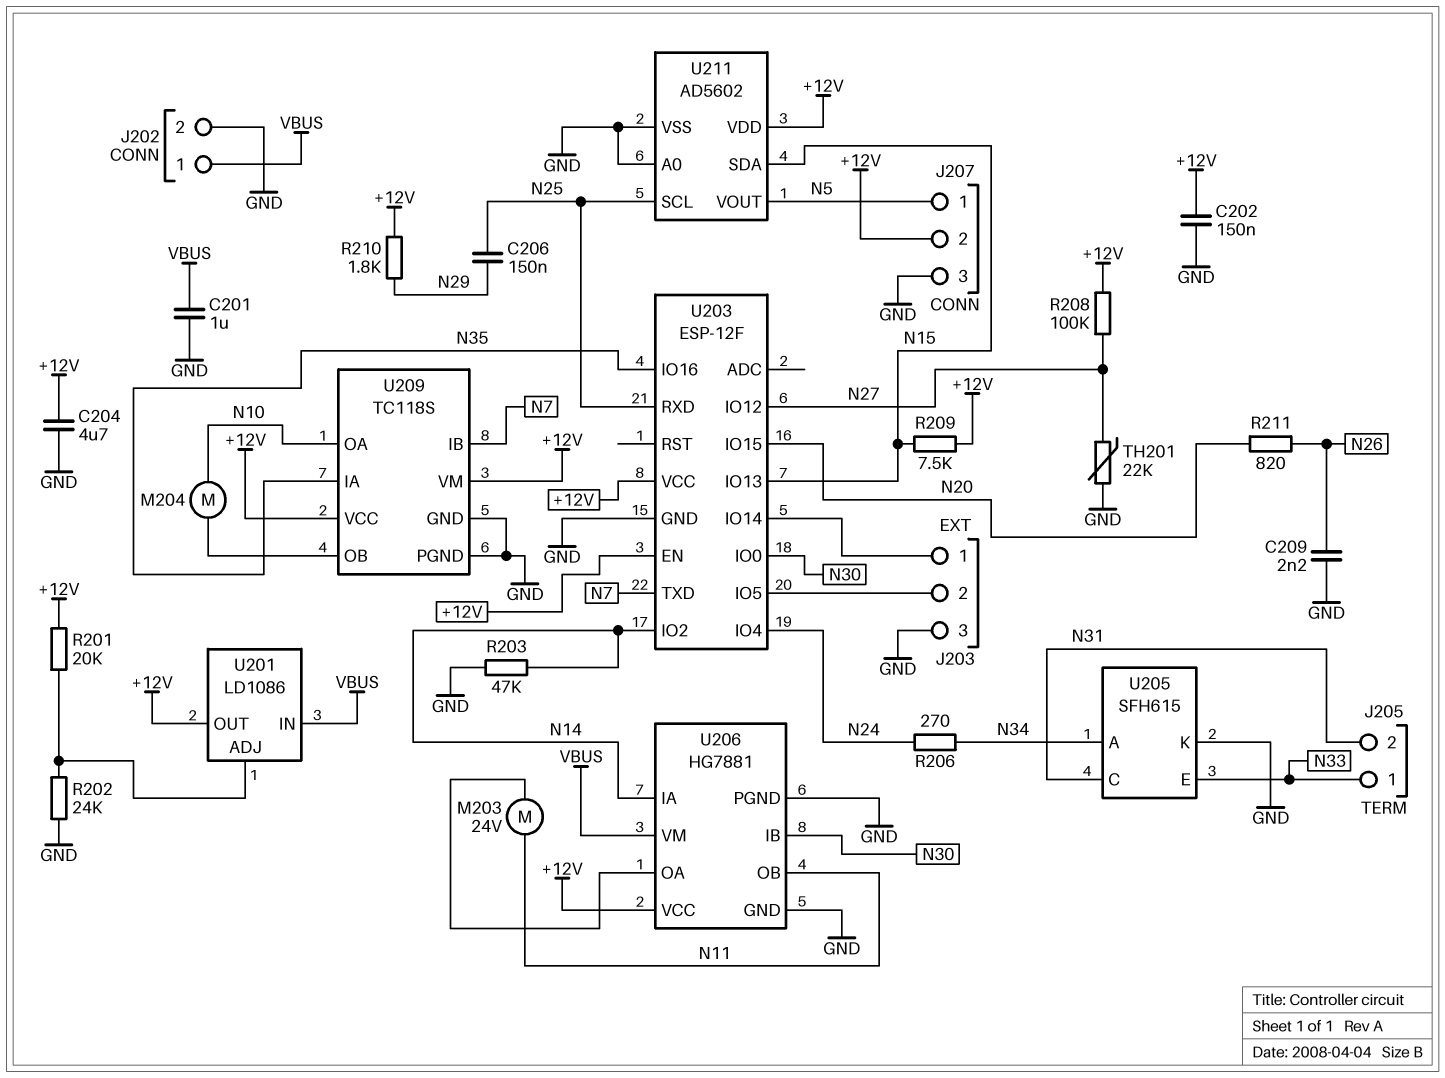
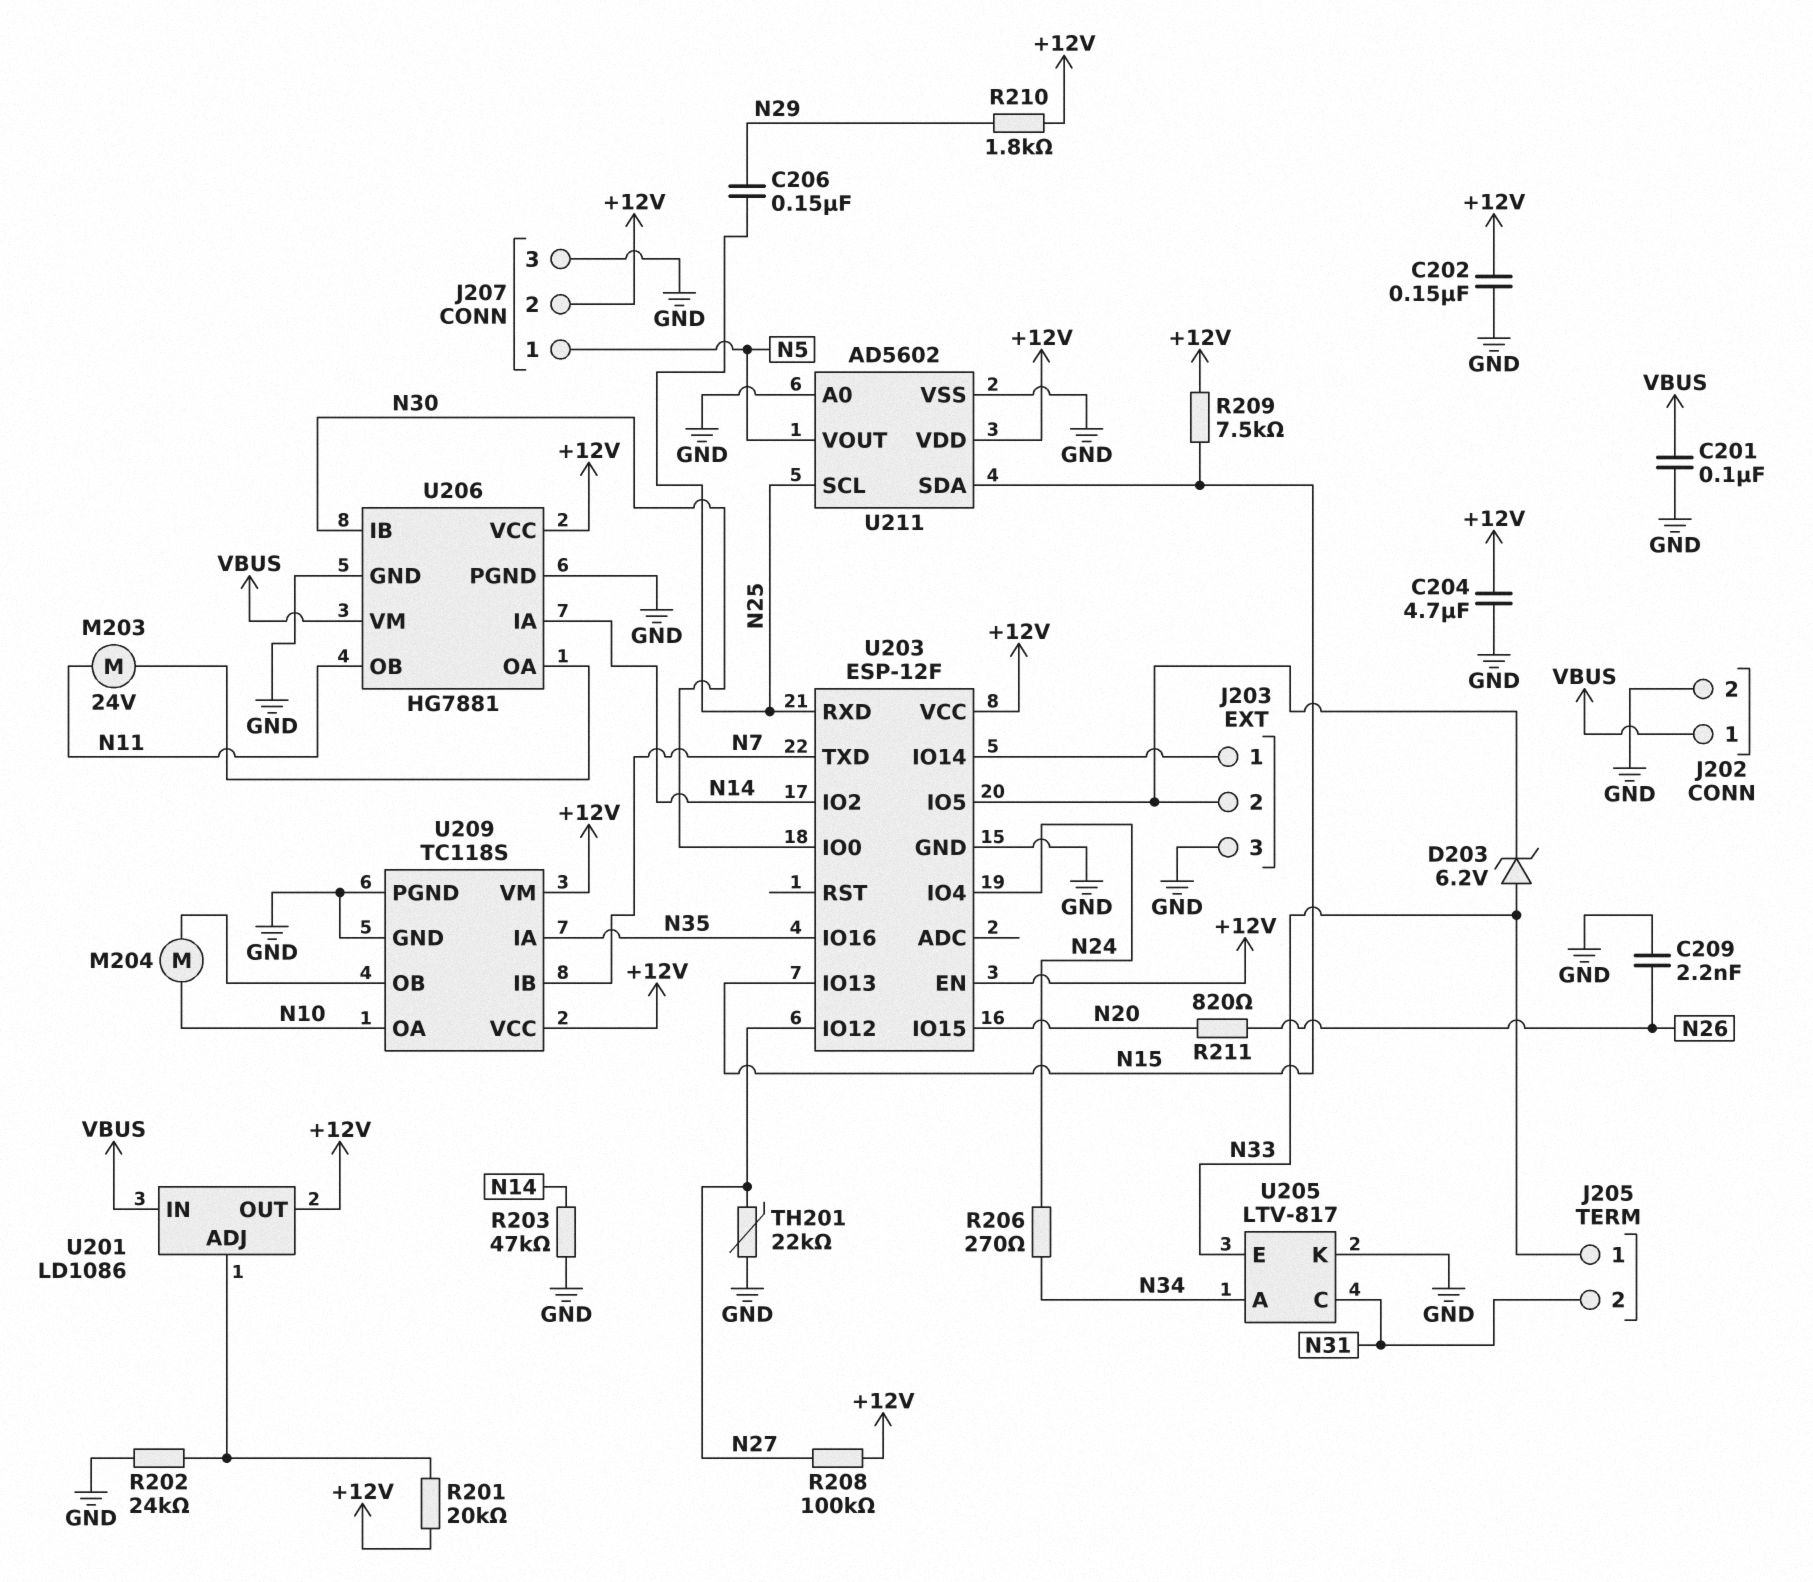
C201: 1uF (GND, VBUS) -> 100nF (GND, VBUS)
D203: none -> zener 6.2V (A N33, K J203/2)
U205: SFH615 -> LTV-817

